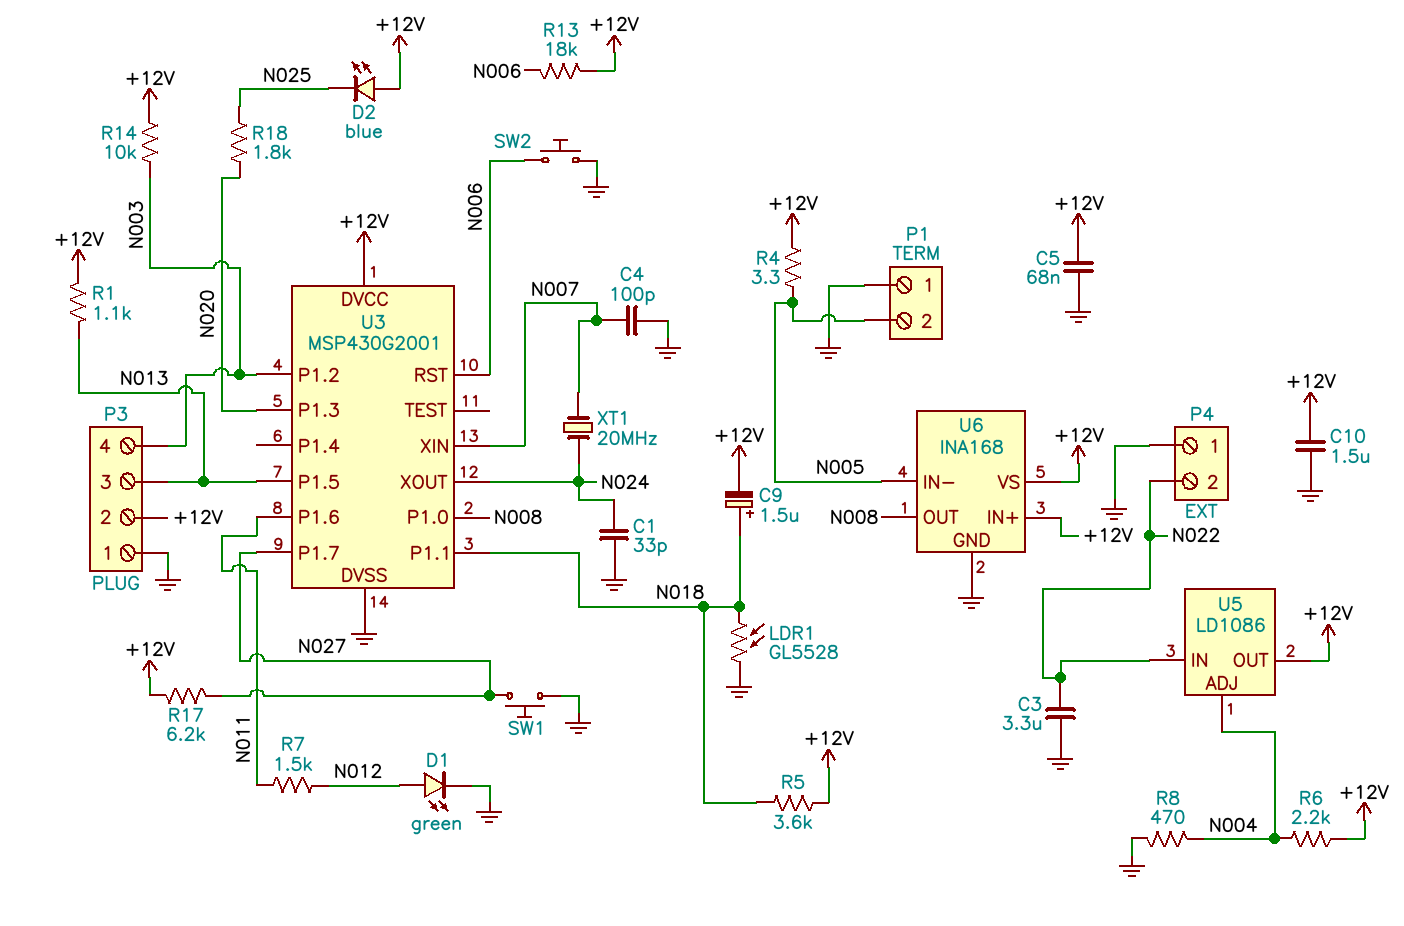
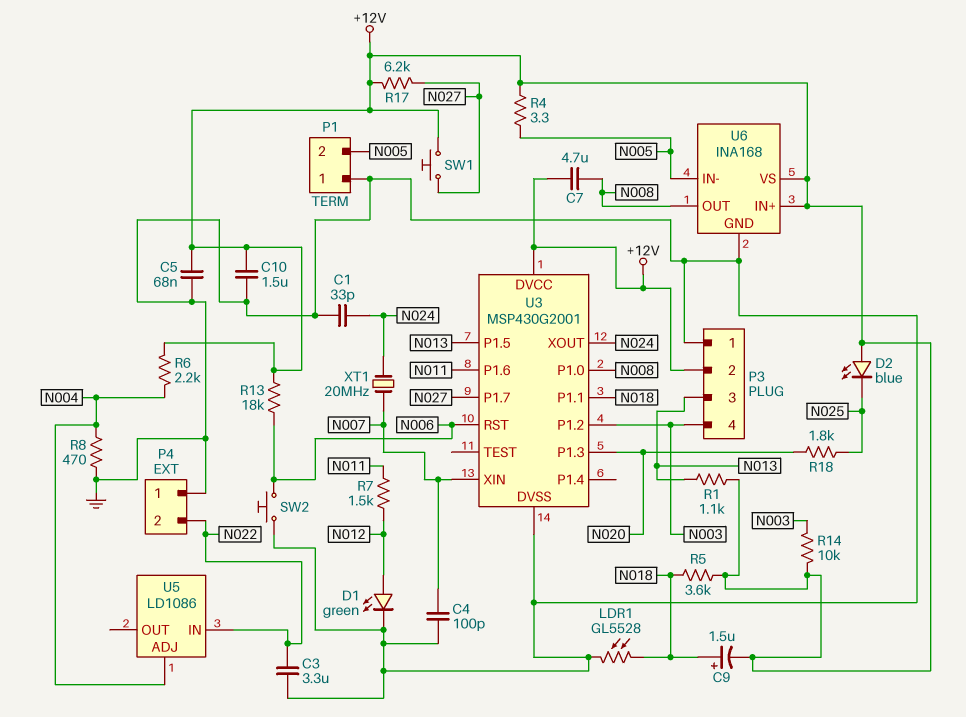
C7: none -> 4.7uF (+12V, N008)
SW1: button (GND, N027) -> button (+12V, N027)
U5 pin OUT: +12V -> none

